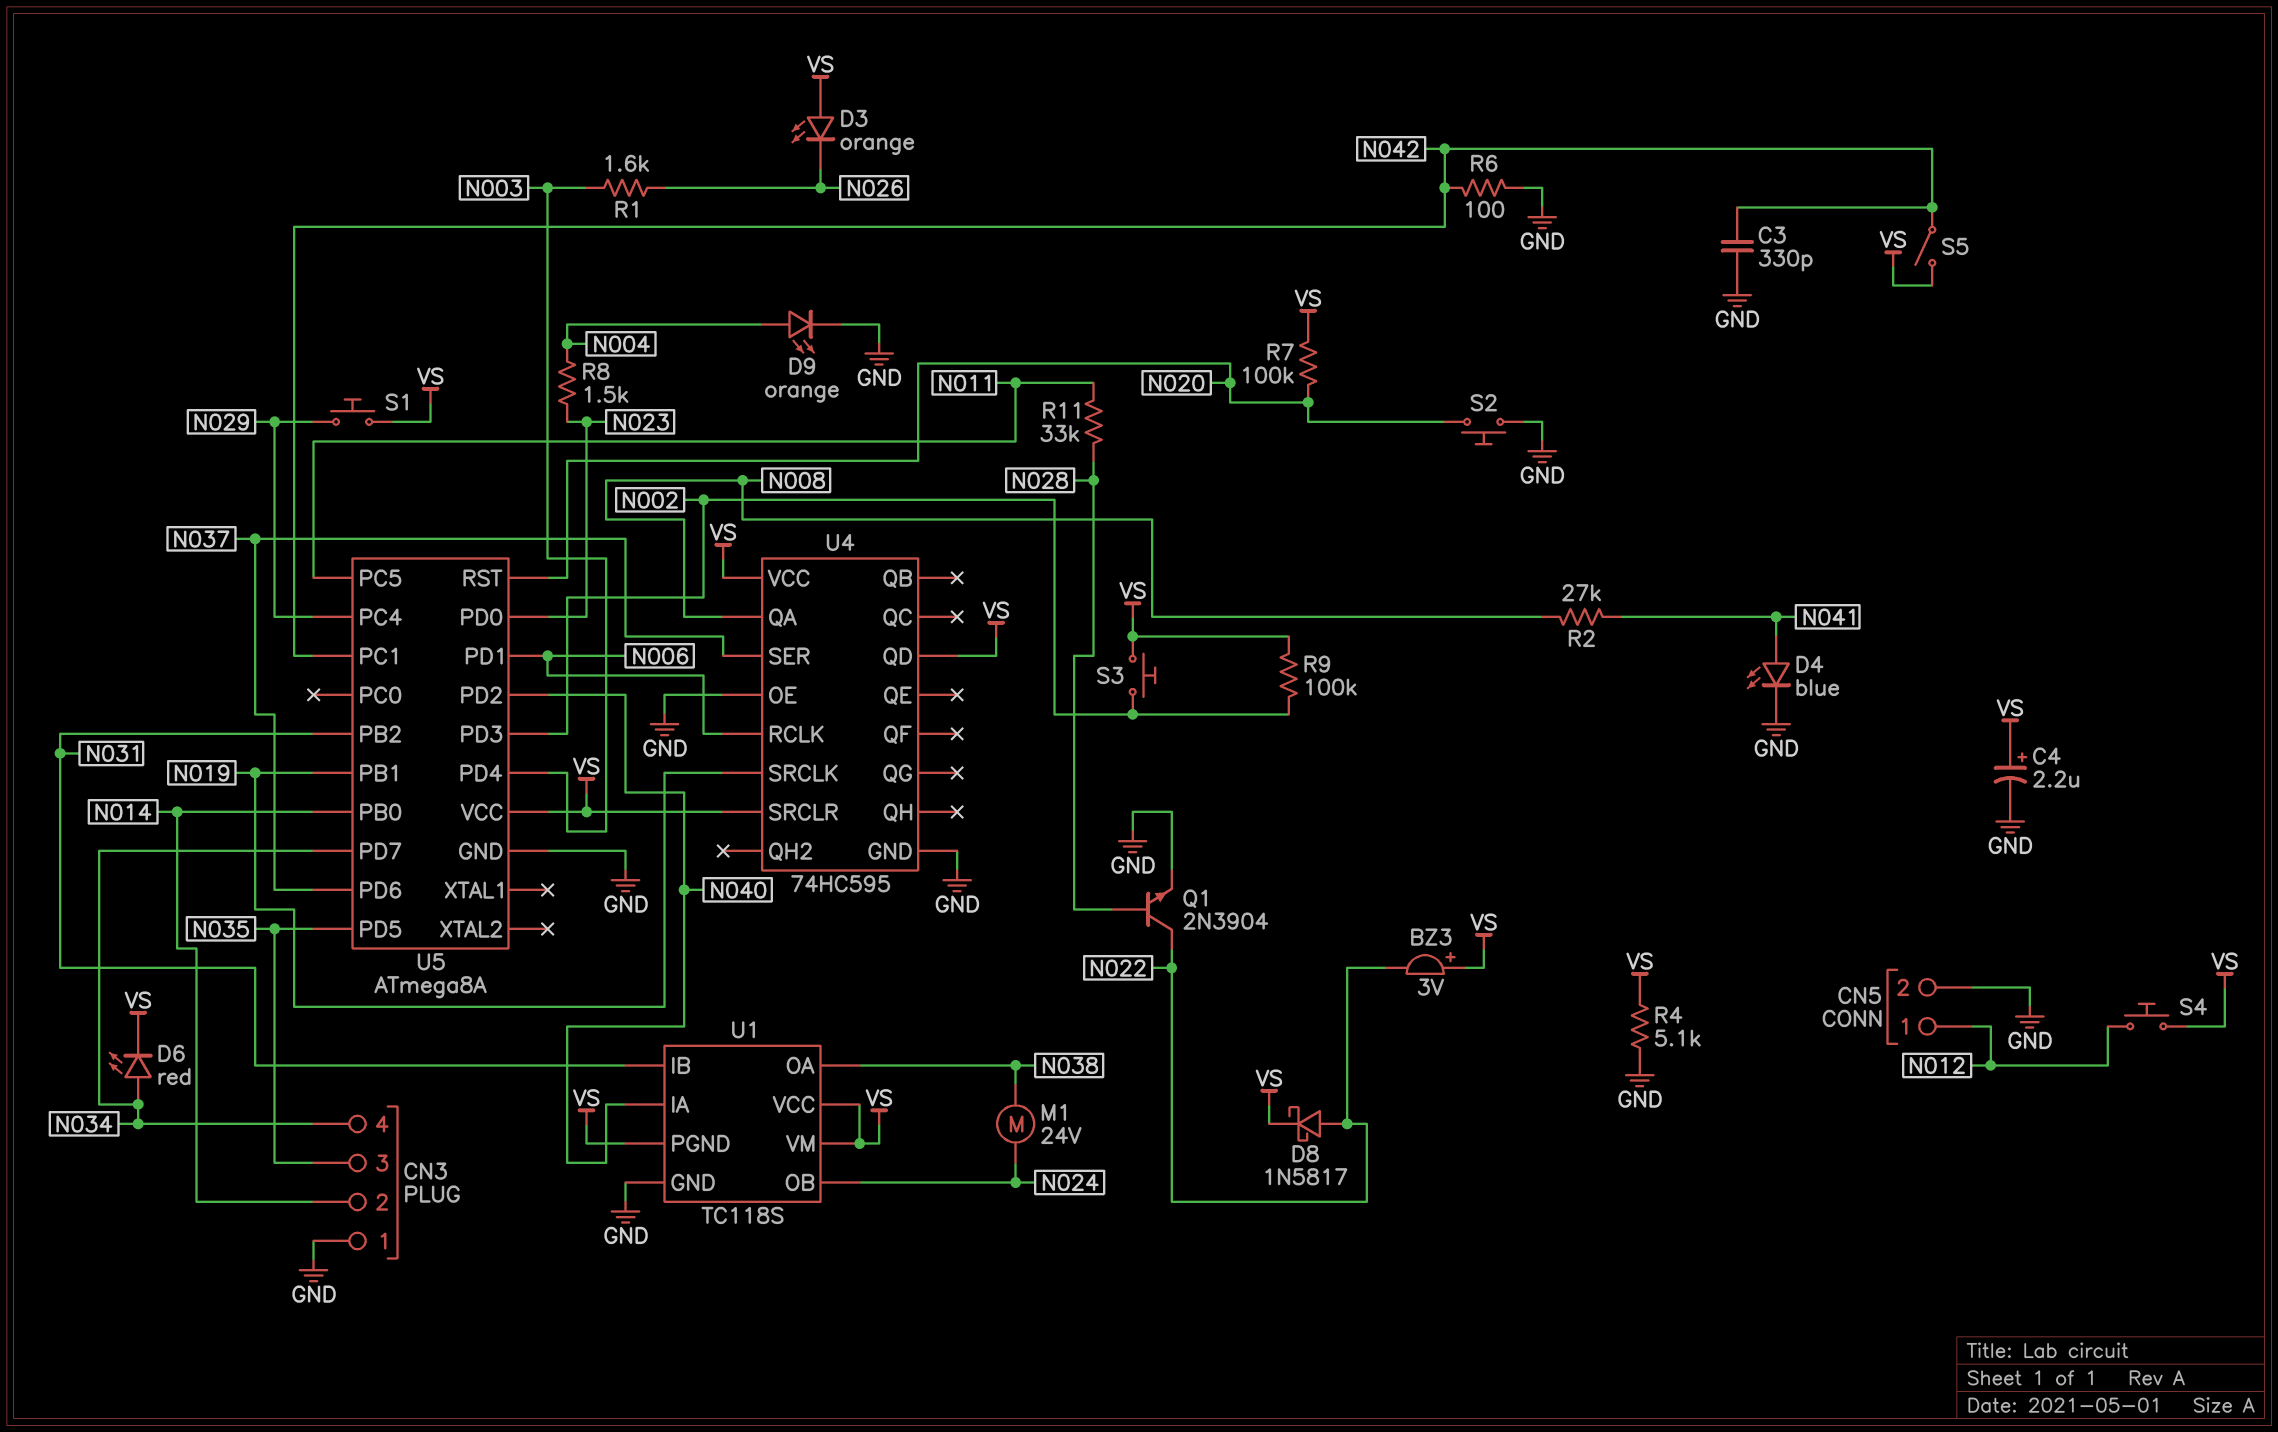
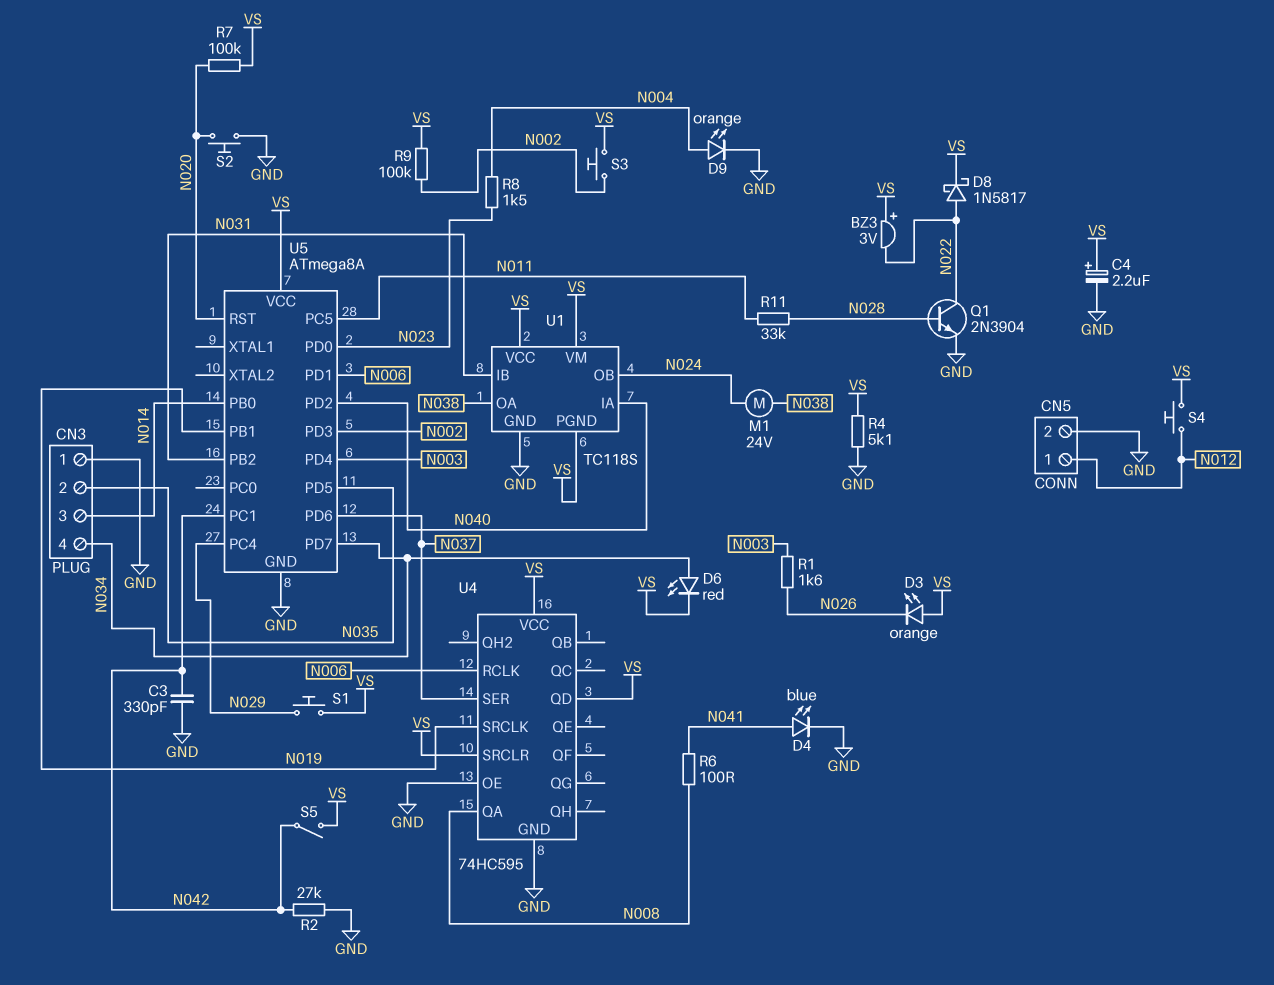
CN3 pin 2: N014 -> N035
CN3 pin 3: N035 -> N014
R2: 27k (N008, N041) -> 27k (GND, N042)
R6: 100 (GND, N042) -> 100 (N008, N041)

